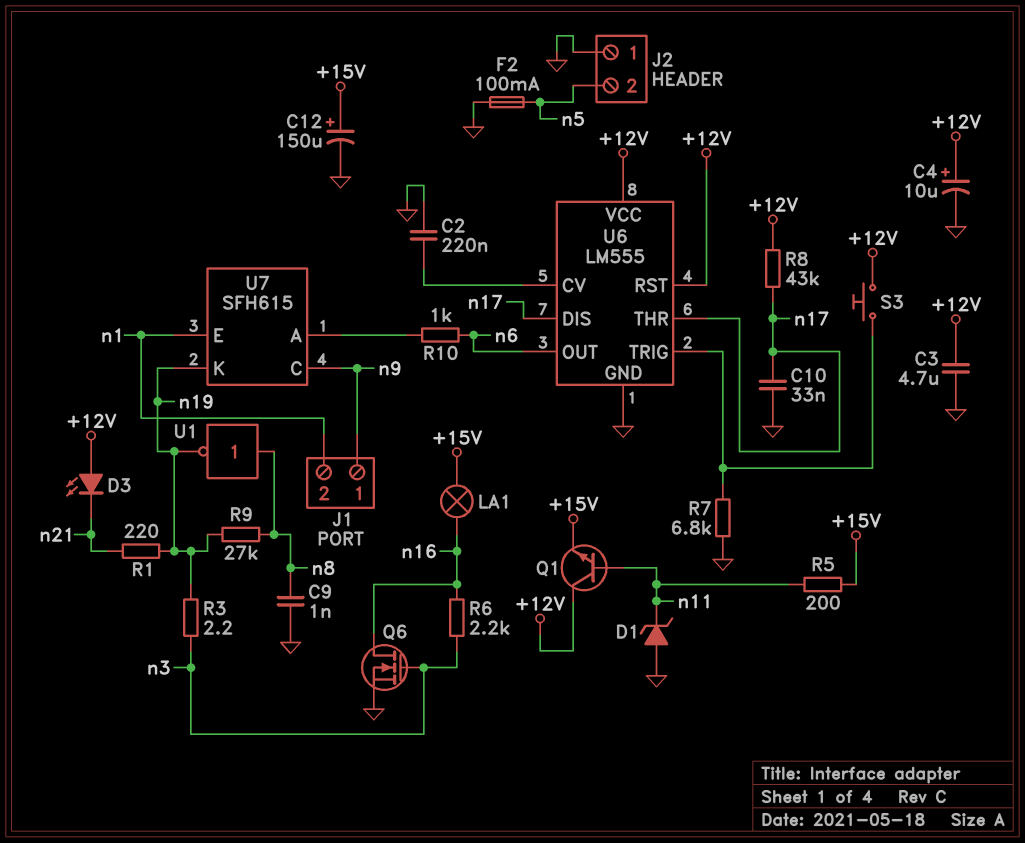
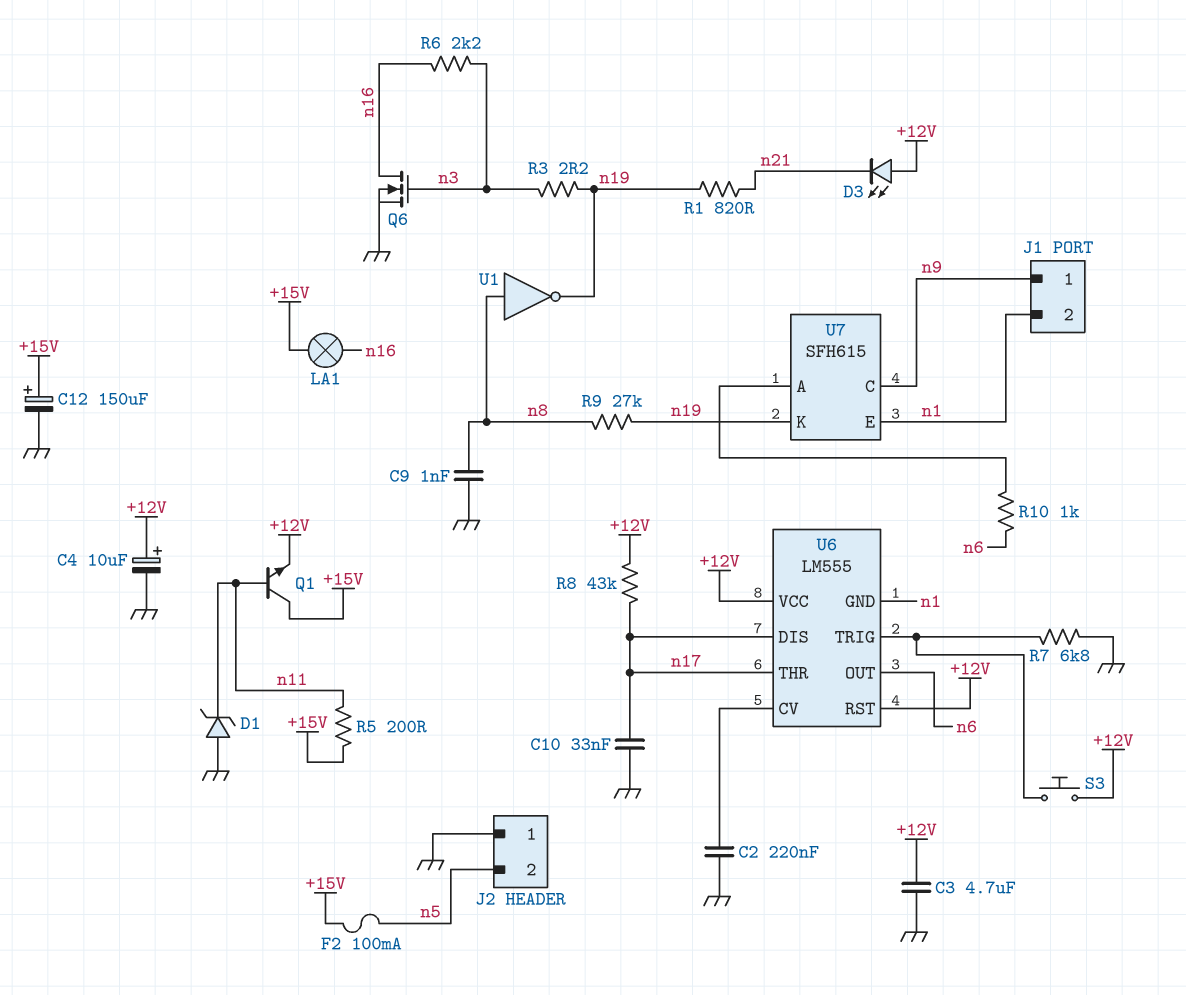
F2: 100mA (GND, n5) -> 100mA (+15V, n5)
Q1: NPN (B n11, C +12V, E +15V) -> NPN (B n11, C +15V, E +12V)
R1: 220 (n19, n21) -> 820 (n19, n21)
U6 pin GND: GND -> n1

